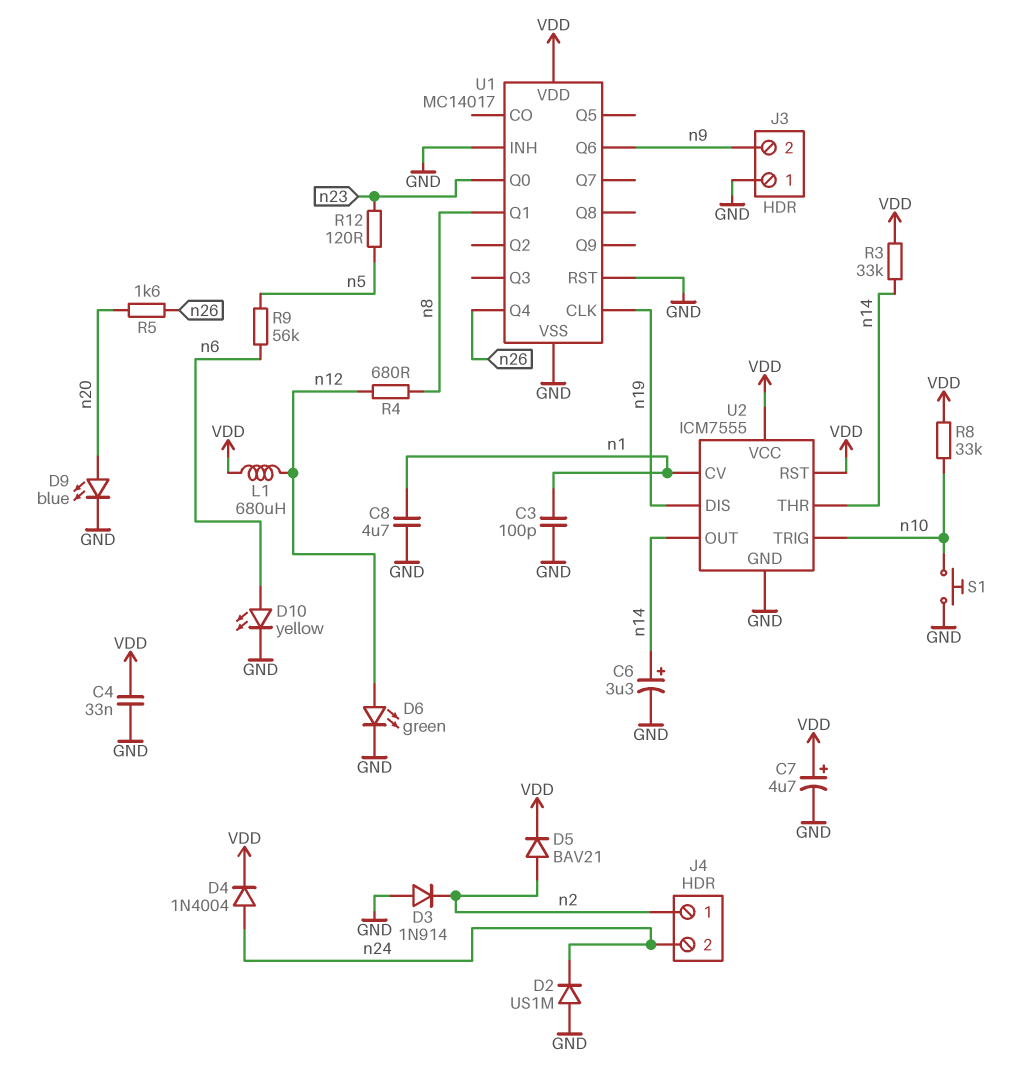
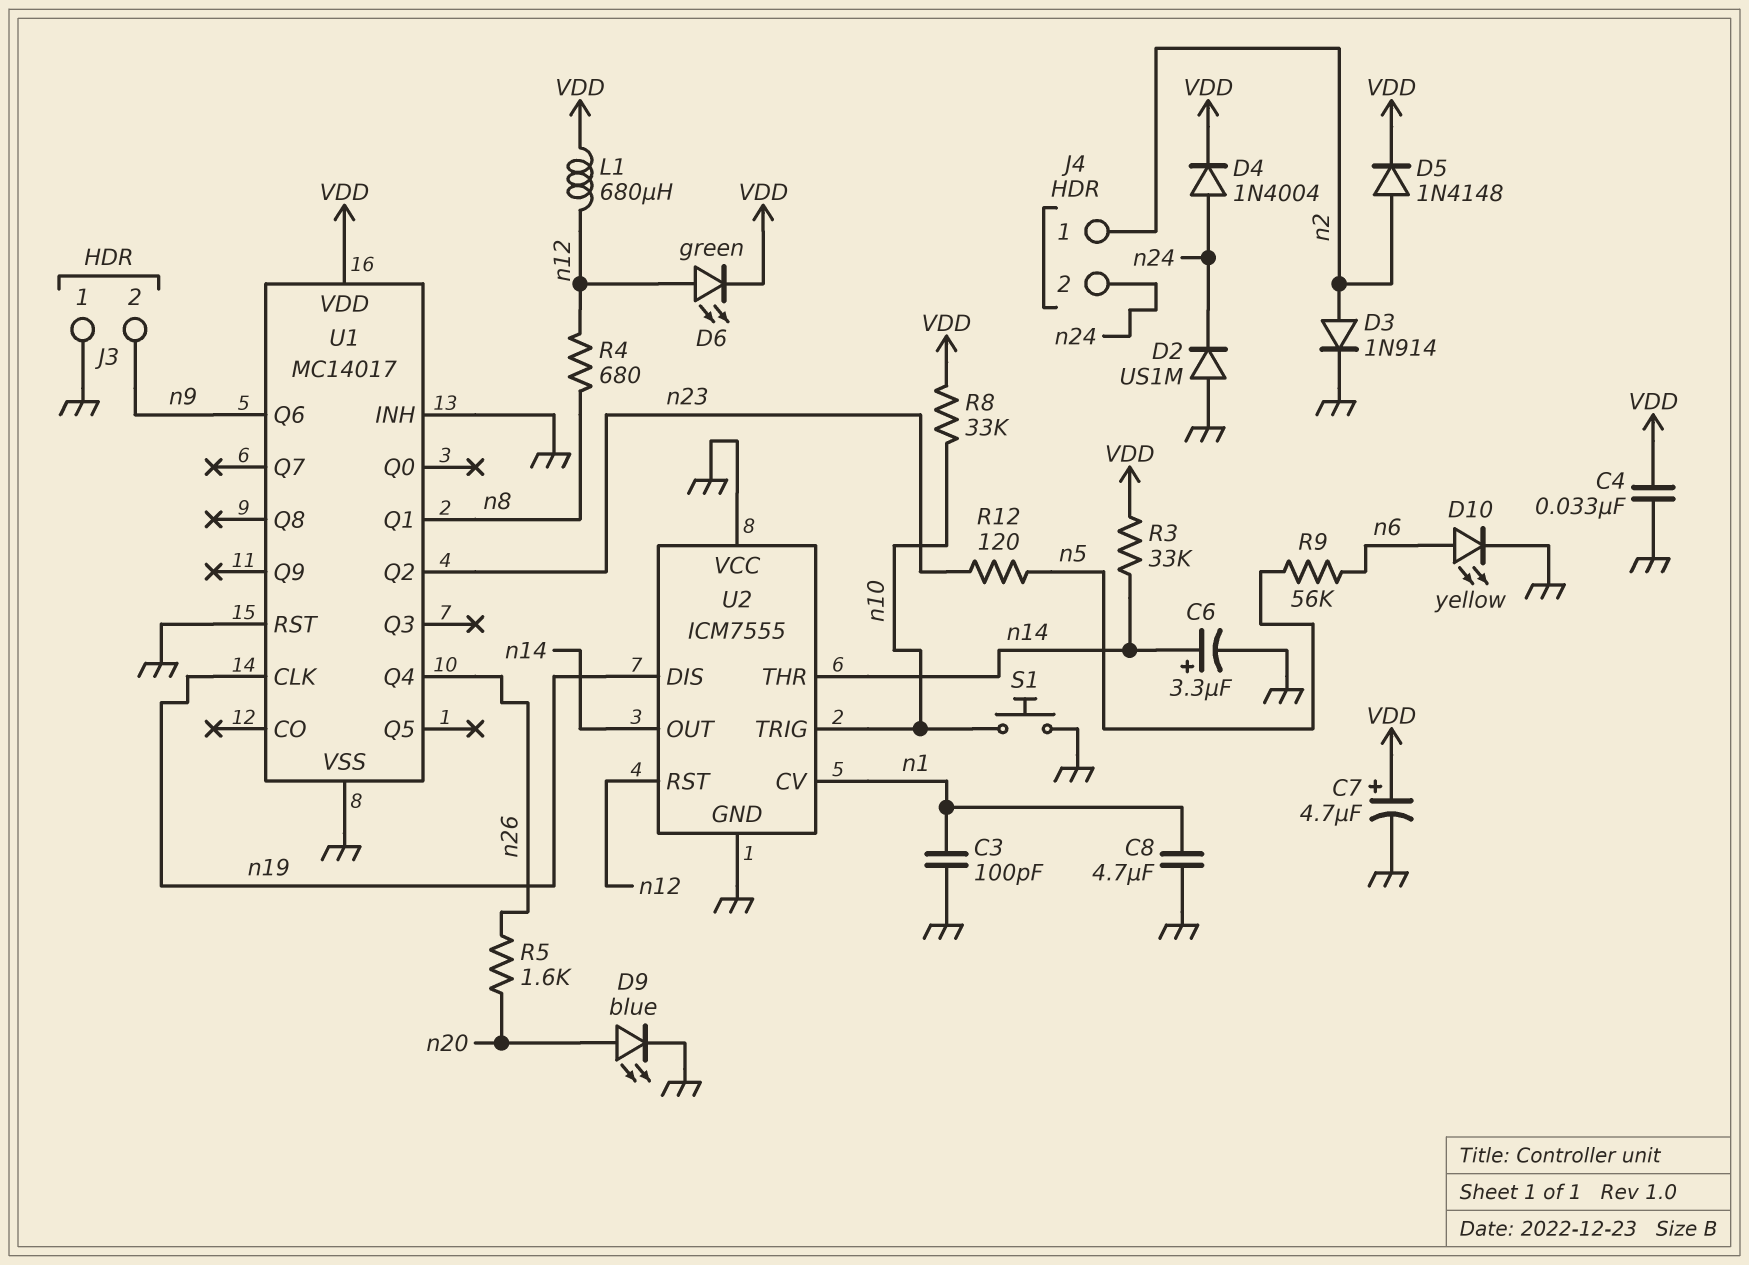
D3: diode 1N914 (A GND, K n2) -> diode 1N914 (A n2, K GND)
D5: diode BAV21 (A n2, K VDD) -> diode 1N4148 (A n2, K VDD)
D6: LED green (A n12, K GND) -> LED green (A n12, K VDD)
U1 pin Q0: n23 -> none
U1 pin Q2: none -> n23
U2 pin RST: VDD -> n12
U2 pin VCC: VDD -> GND

